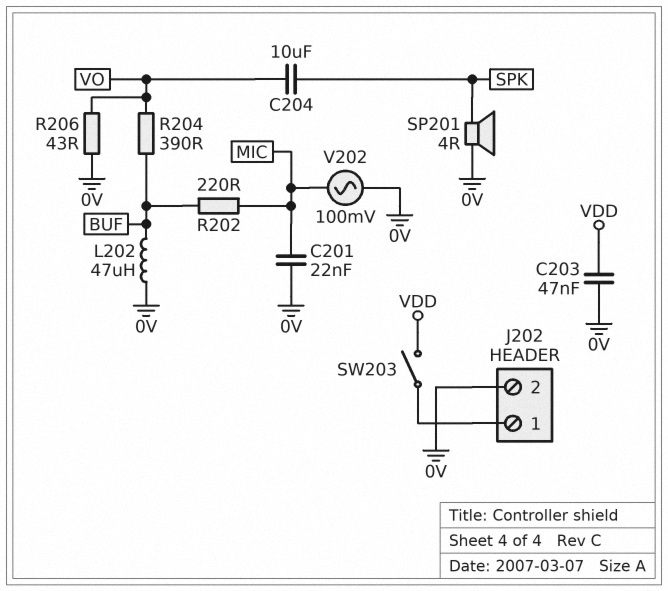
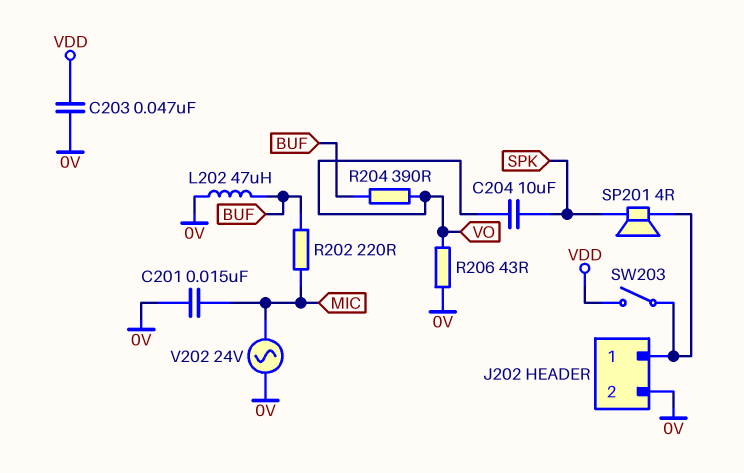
C201: 22nF (0V, MIC) -> 15nF (0V, MIC)
SP201: speaker 4R (0V, SPK) -> speaker 4R (J202/1, SPK)
V202: AC 100mV (0V, MIC) -> AC 24V (0V, MIC)

